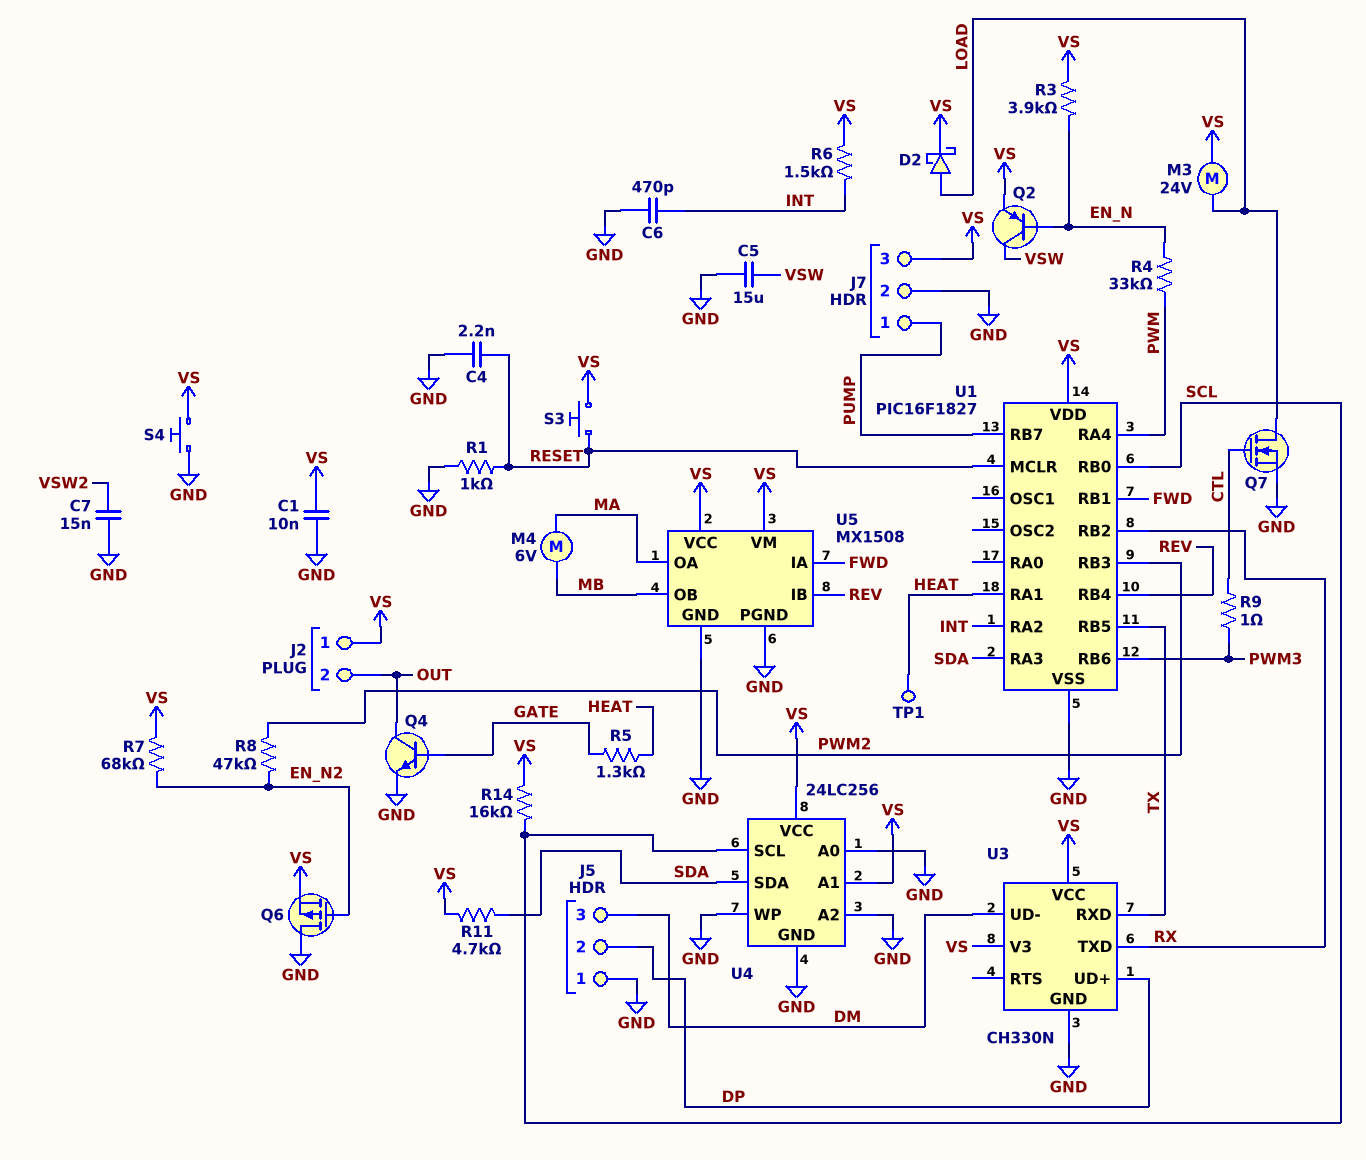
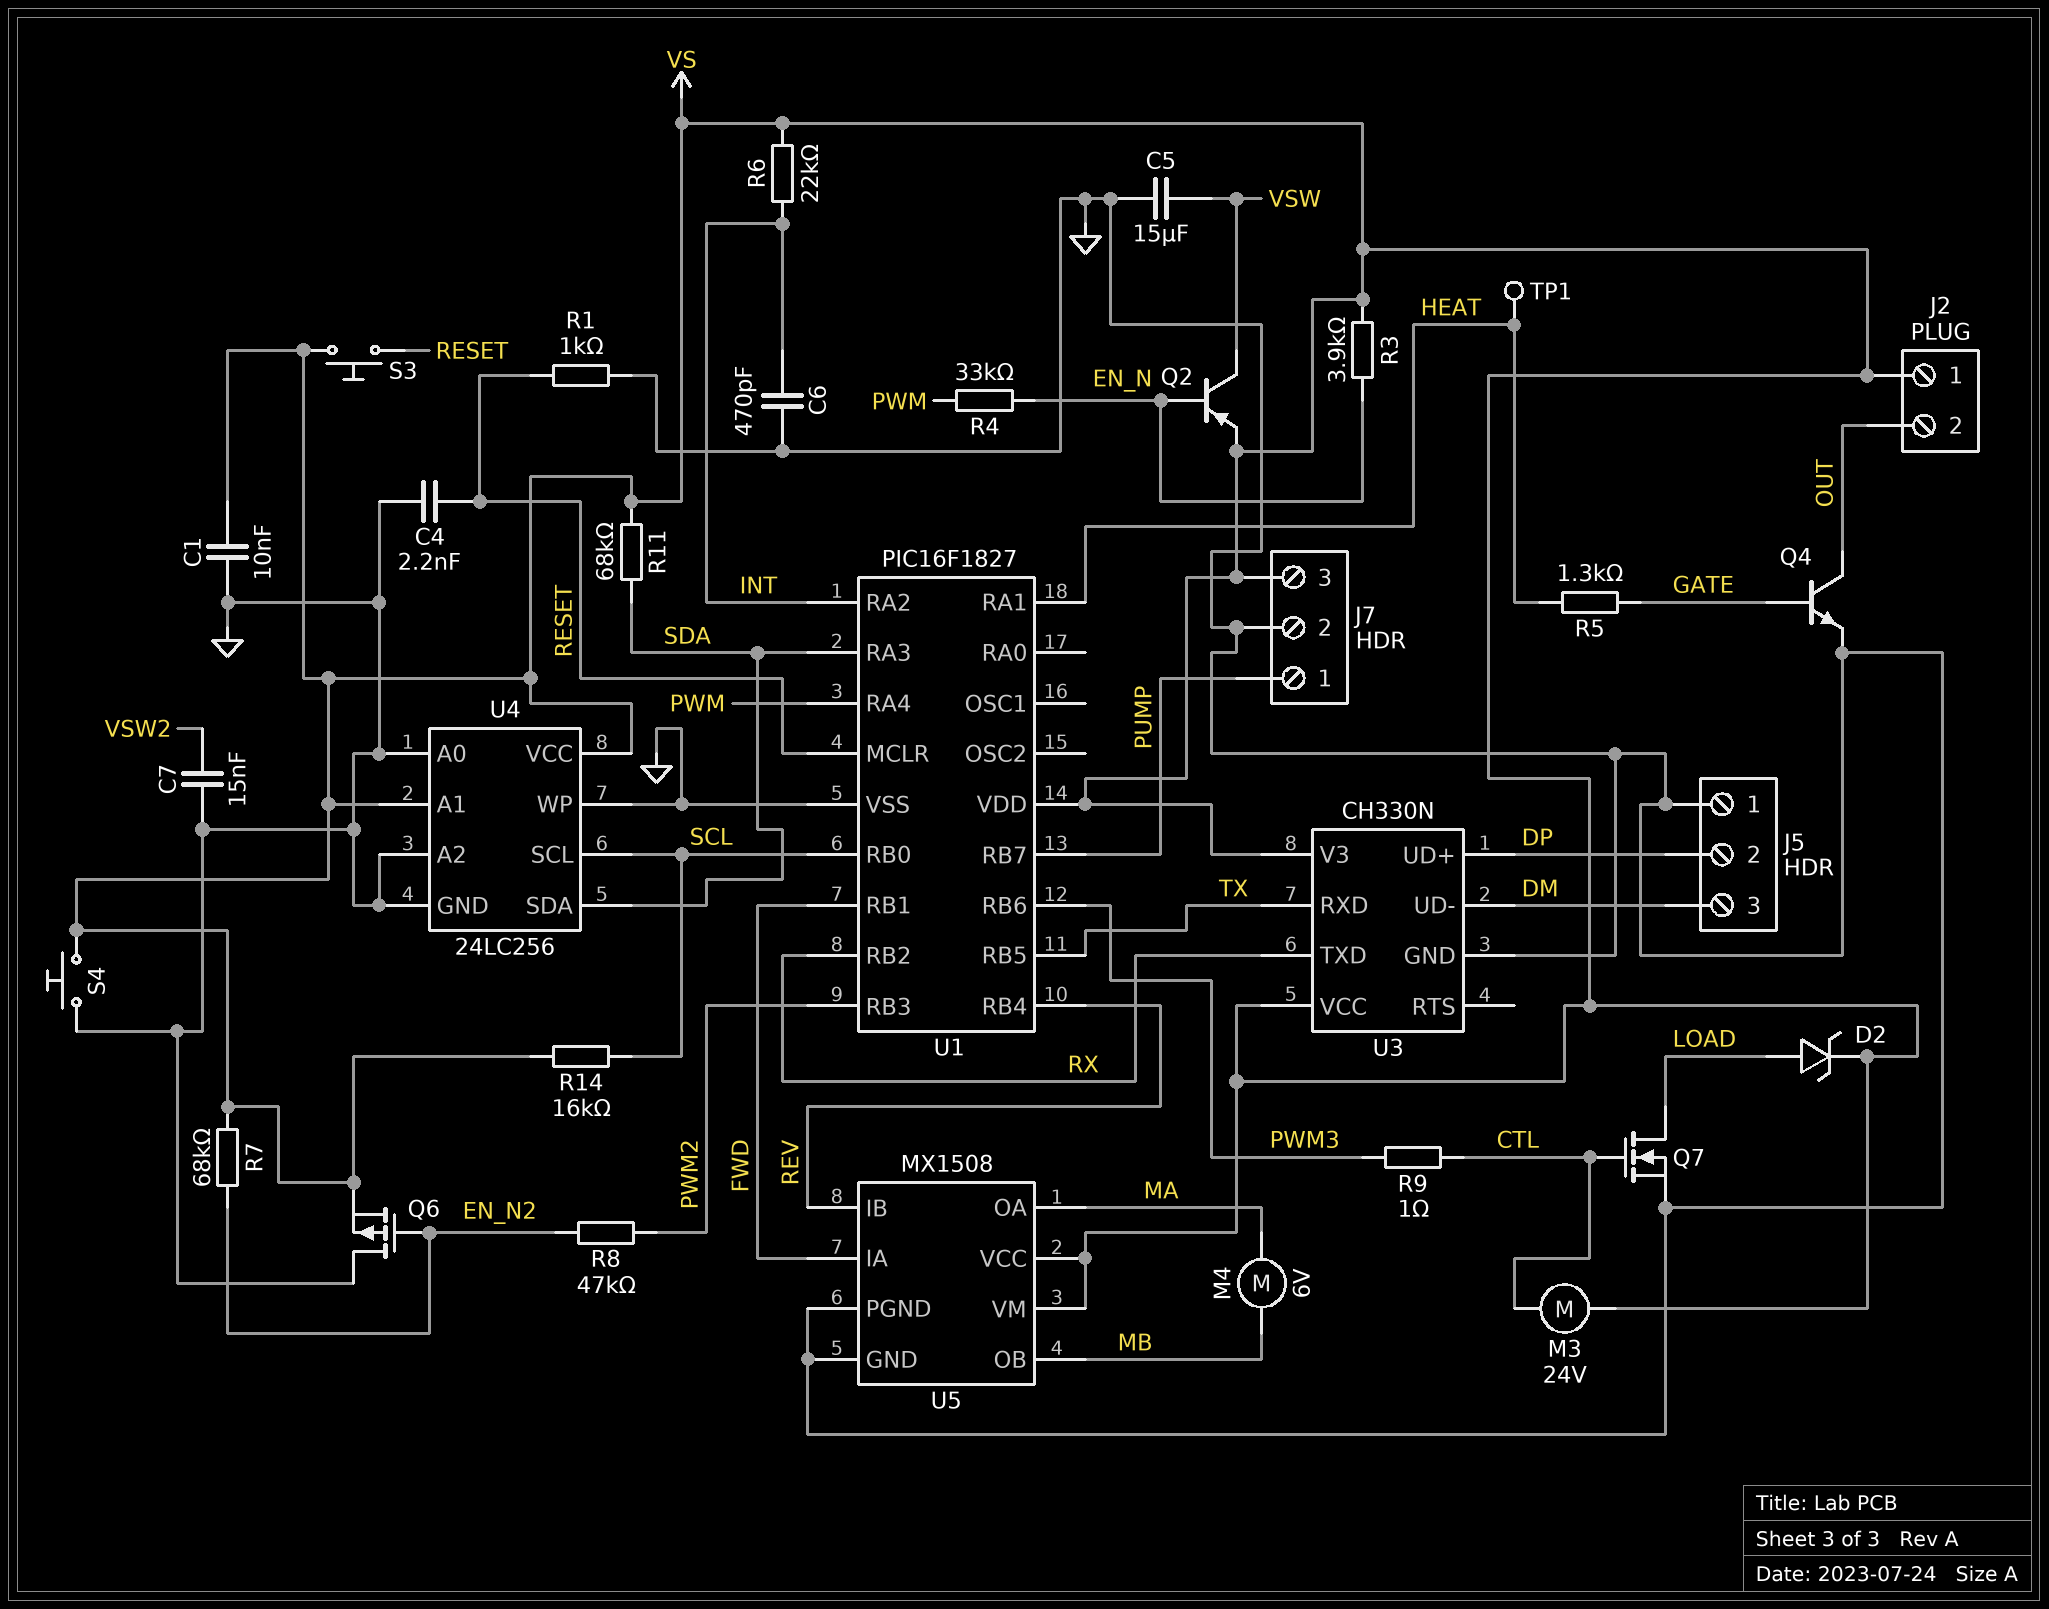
D2: schottky (A LOAD, K VS) -> zener (A LOAD, K VS)
M3: motor 24V (LOAD, VS) -> motor 24V (CTL, VS)
R6: 1.5k (INT, VS) -> 22k (INT, VS)
R11: 4.7k (SDA, VS) -> 68k (SDA, VS)

